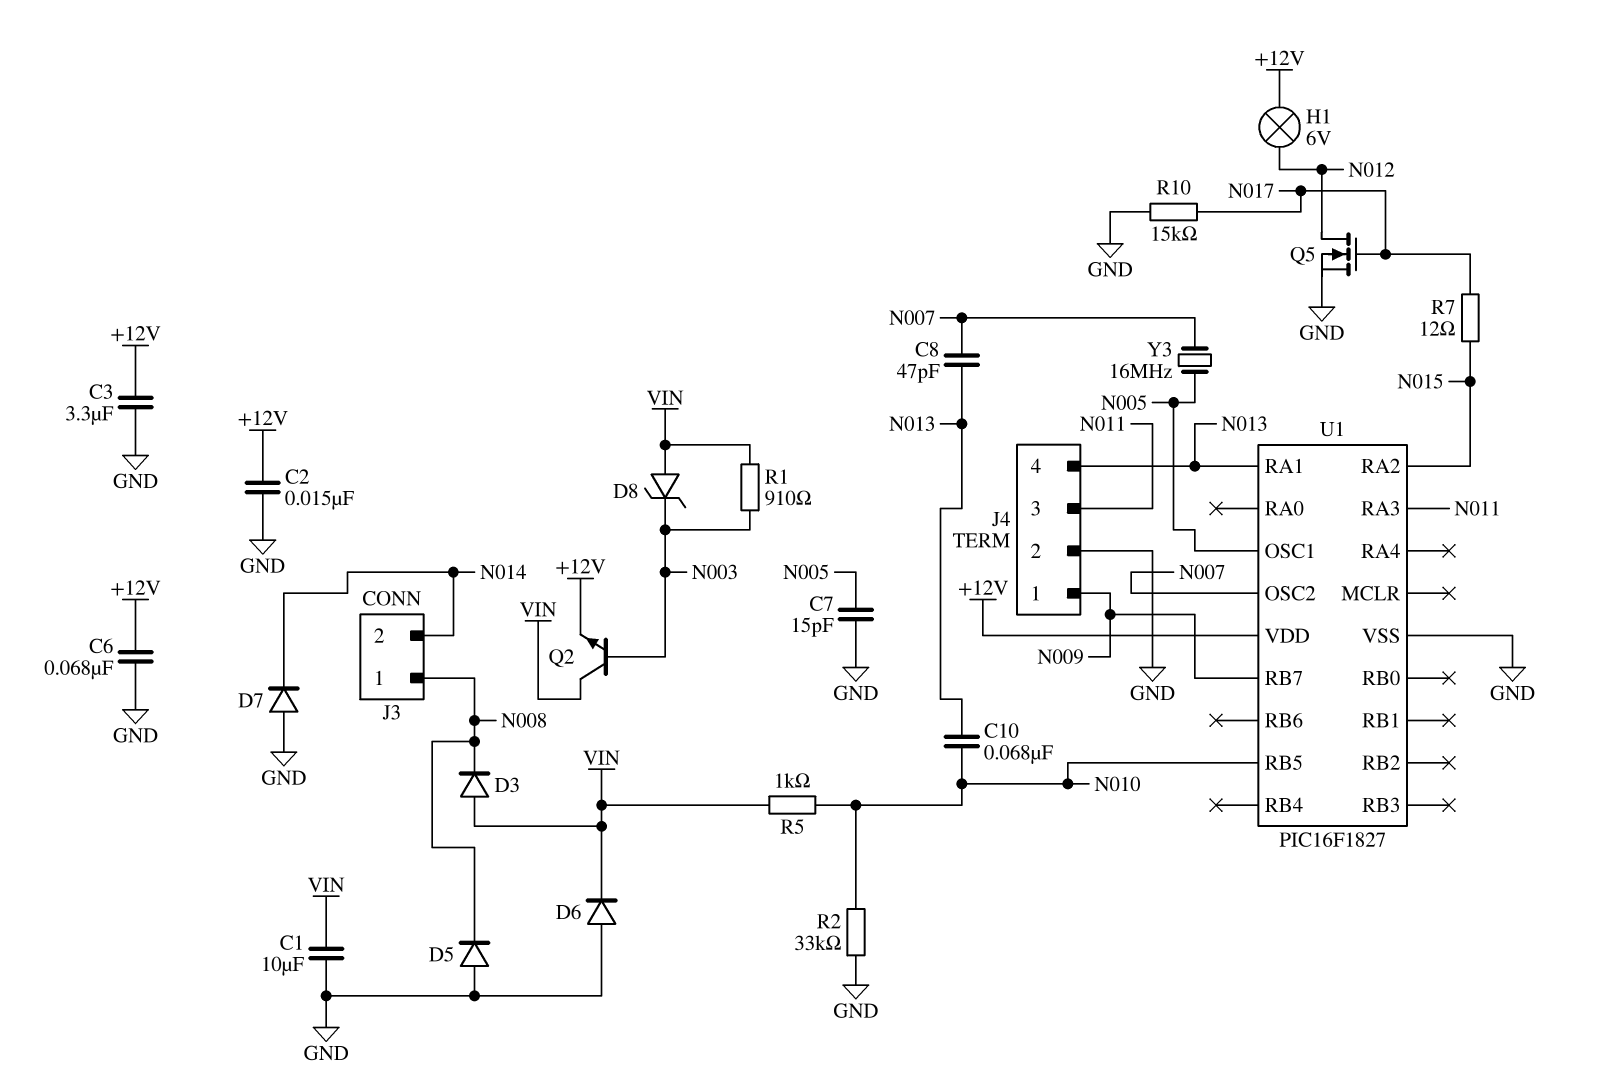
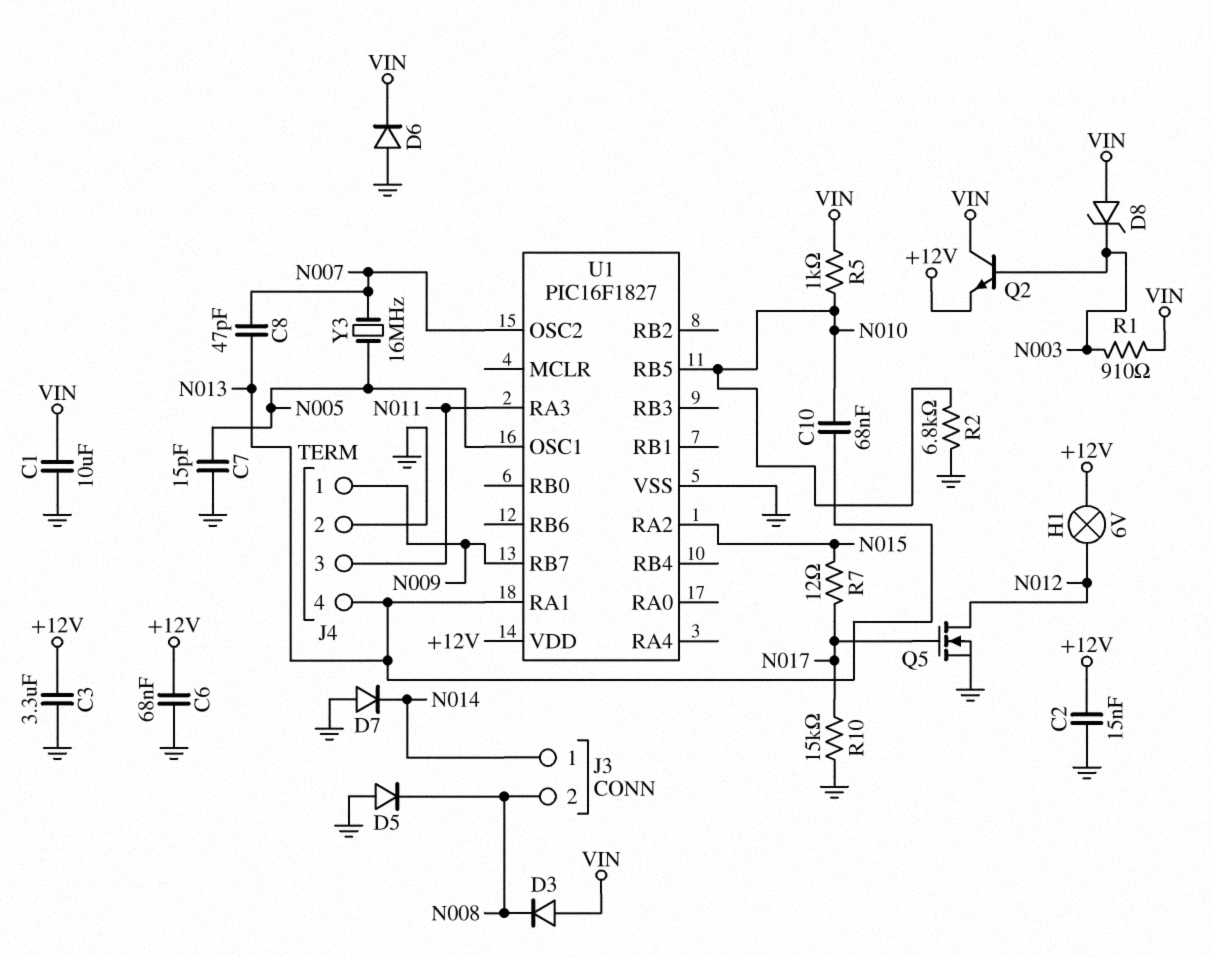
J3 pin 1: N008 -> N014
J3 pin 2: N014 -> N008
R2: 33k (GND, N010) -> 6.8k (GND, N010)

